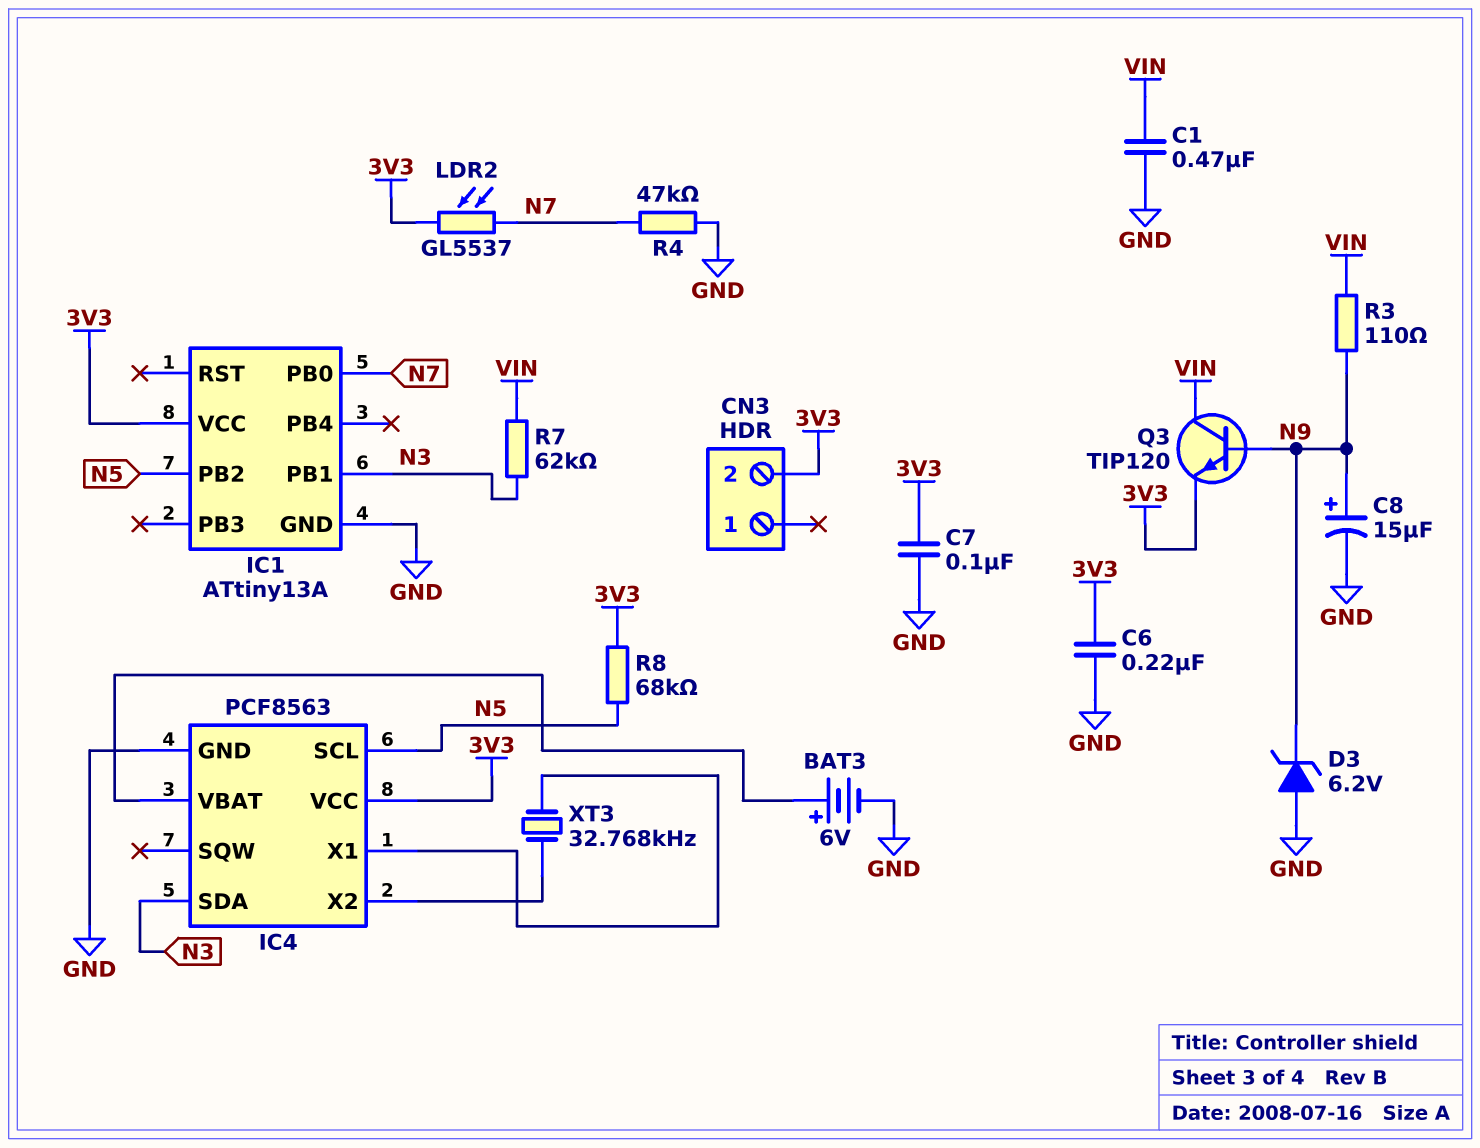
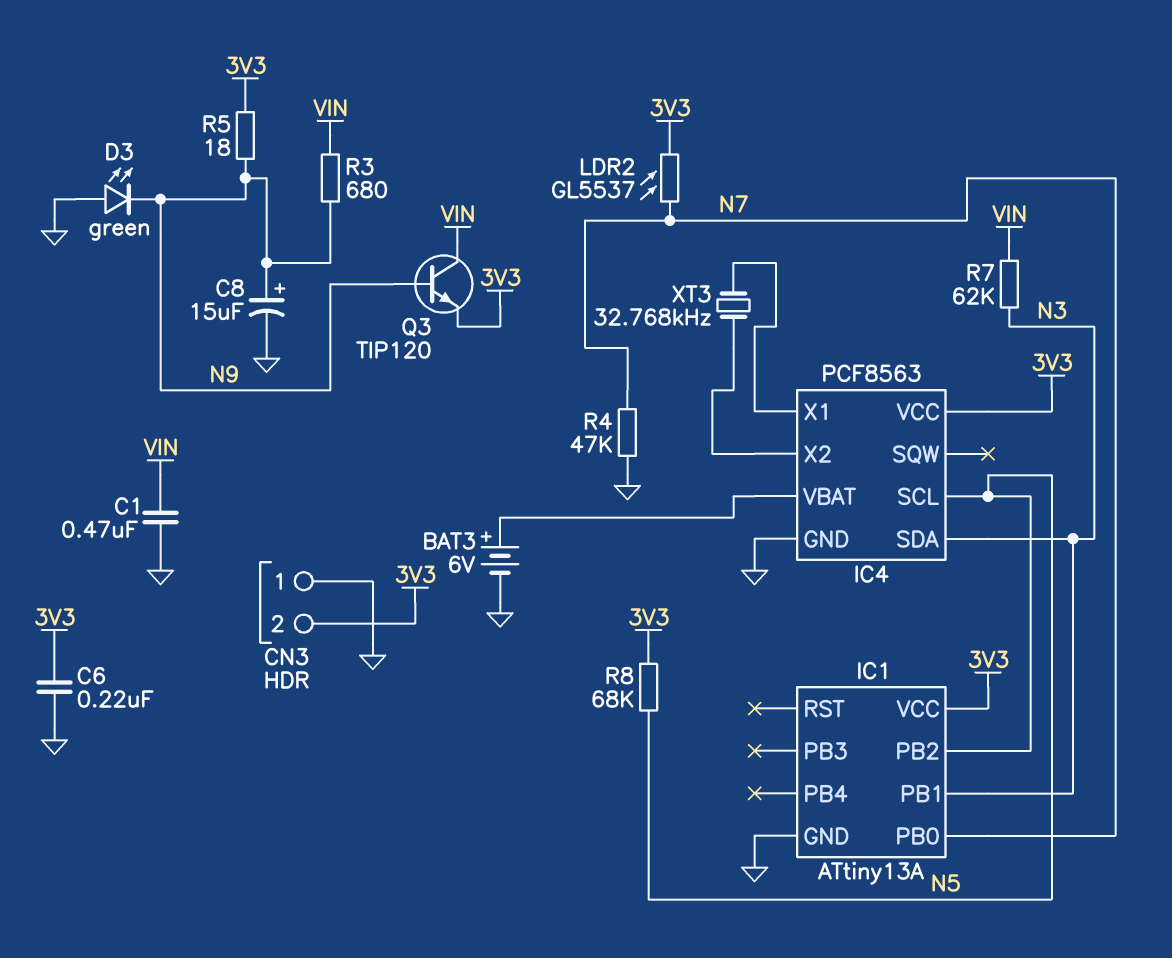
C7: 100nF (3V3, GND) -> none
CN3 pin 1: none -> GND
D3: zener 6.2V (A GND, K N9) -> LED green (A GND, K N9)
R3: 110 (N9, VIN) -> 680 (N9, VIN)
R5: none -> 18 (3V3, N9)

